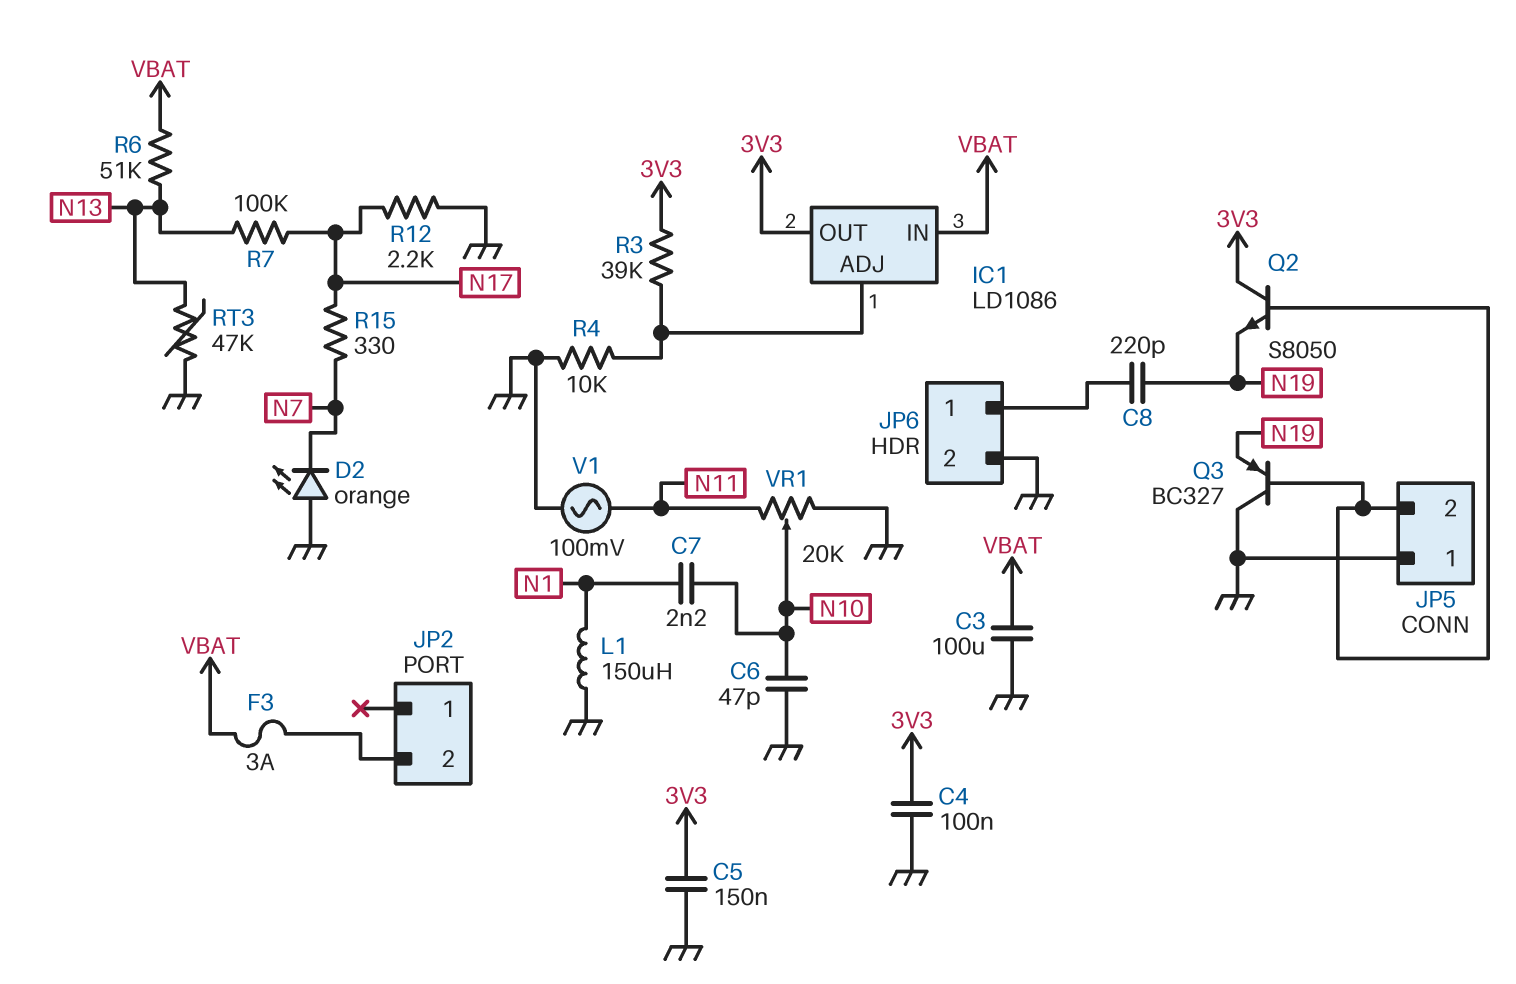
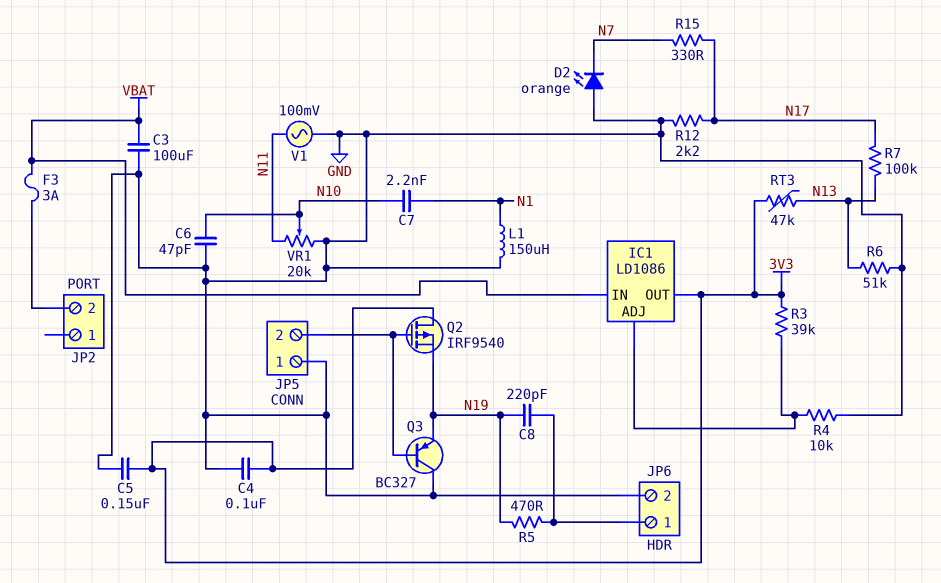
Q2: NPN S8050 (B JP5/2, C 3V3, E N19) -> PMOS IRF9540 (G JP5/2, D 3V3, S N19)
R5: none -> 470 (JP6/1, N19)
R6: 51k (N13, VBAT) -> 51k (GND, N13)
RT3: 47k (GND, N13) -> 47k (3V3, N13)

